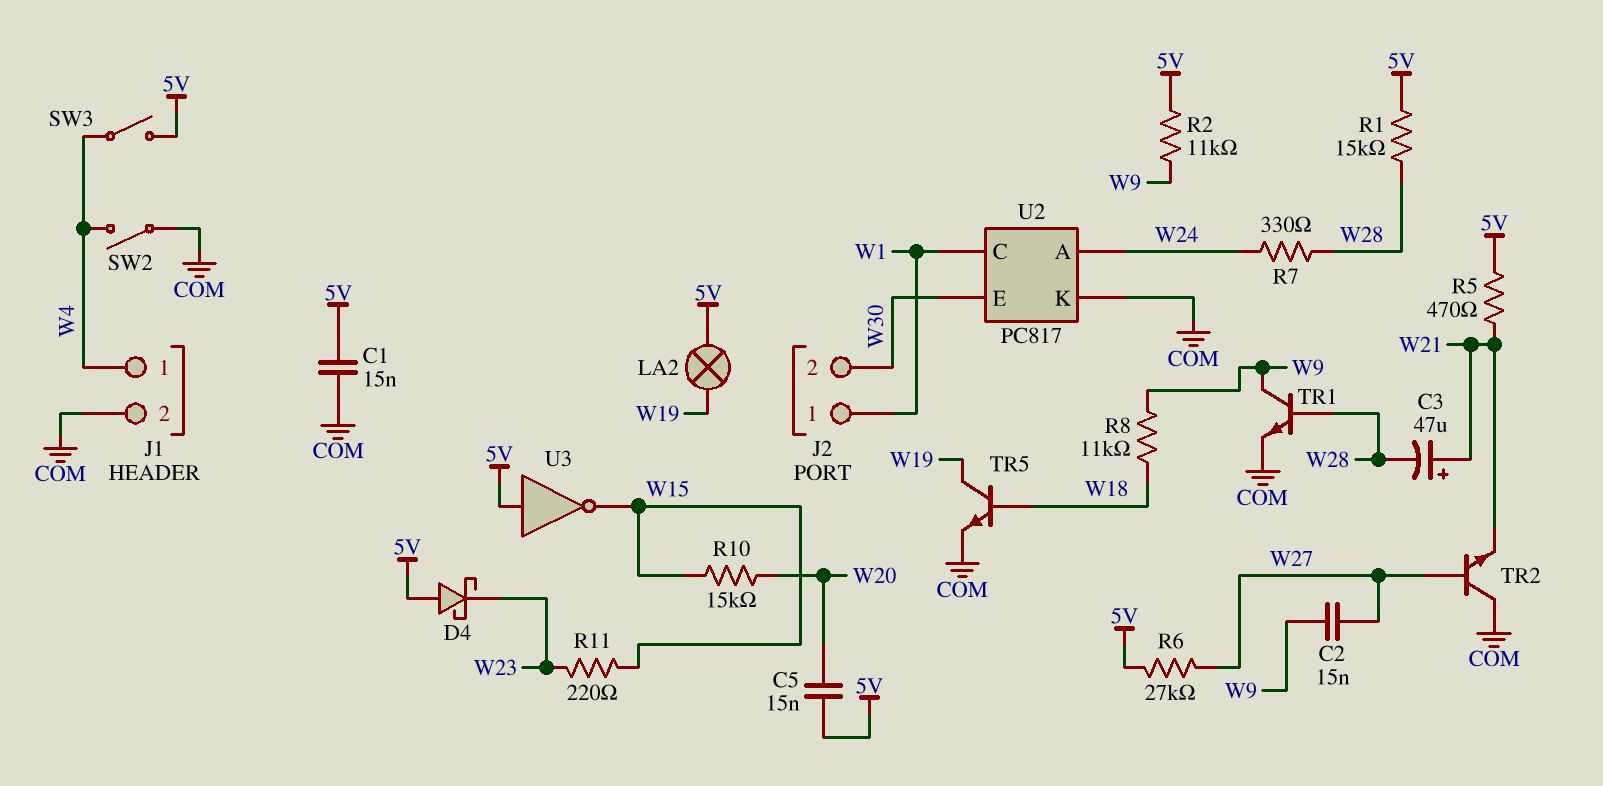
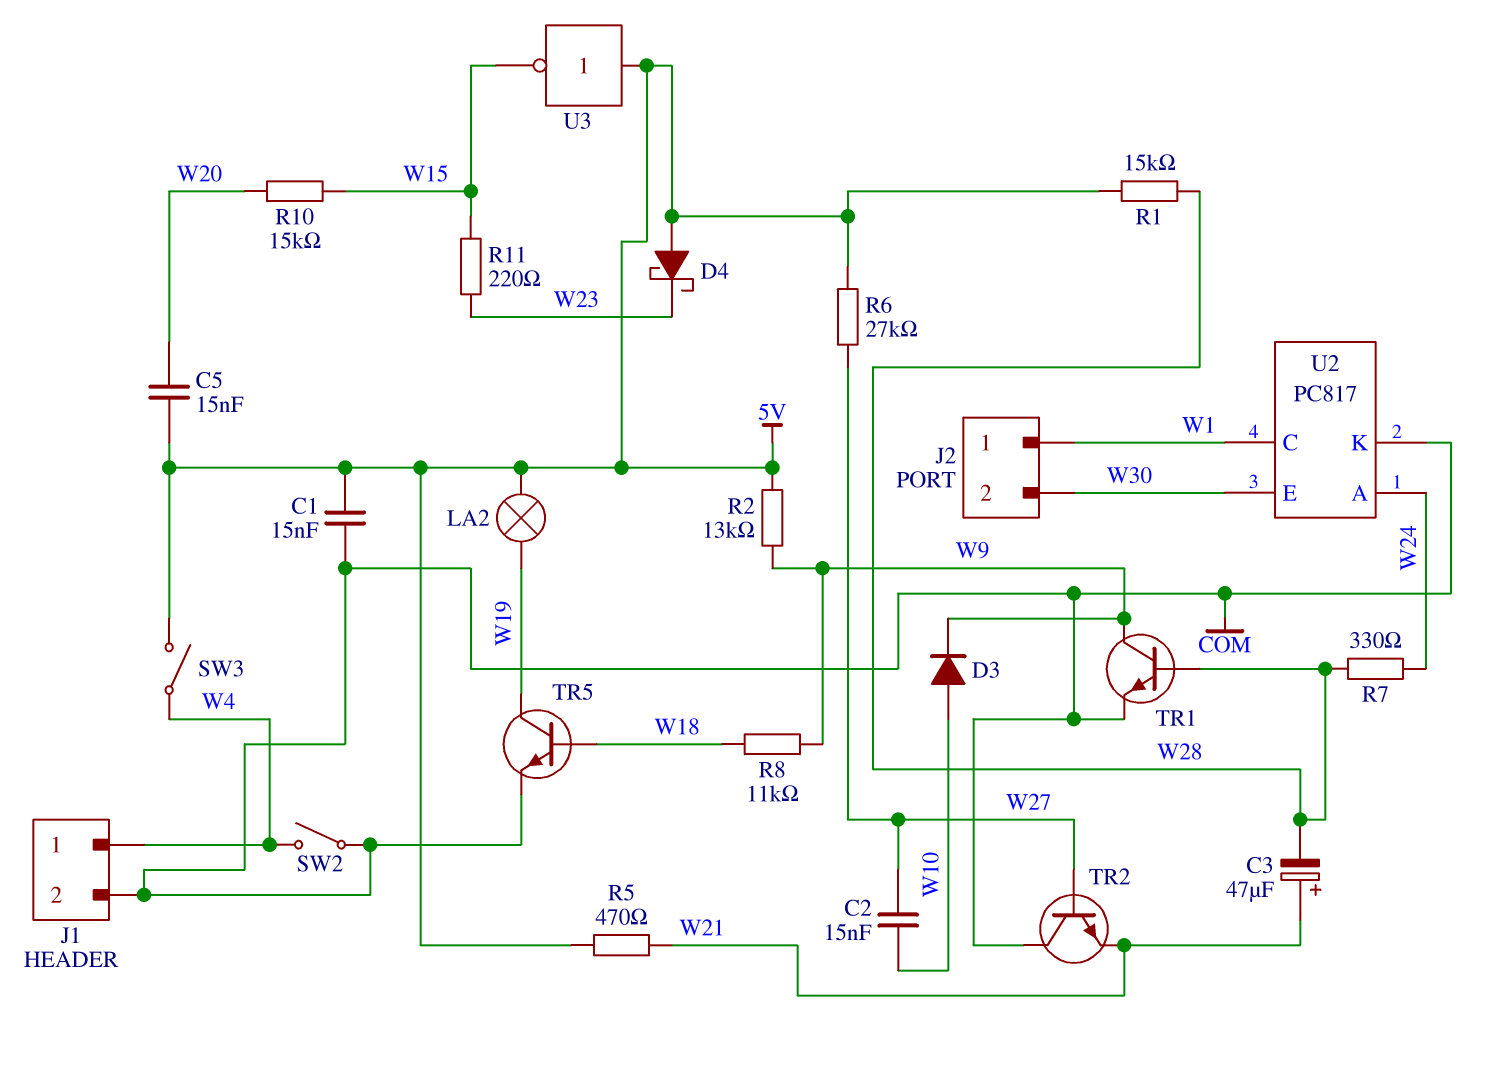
C2: 15nF (W9, W27) -> 15nF (W10, W27)
D3: none -> diode (A W10, K W9)
R2: 11k (5V, W9) -> 13k (5V, W9)

